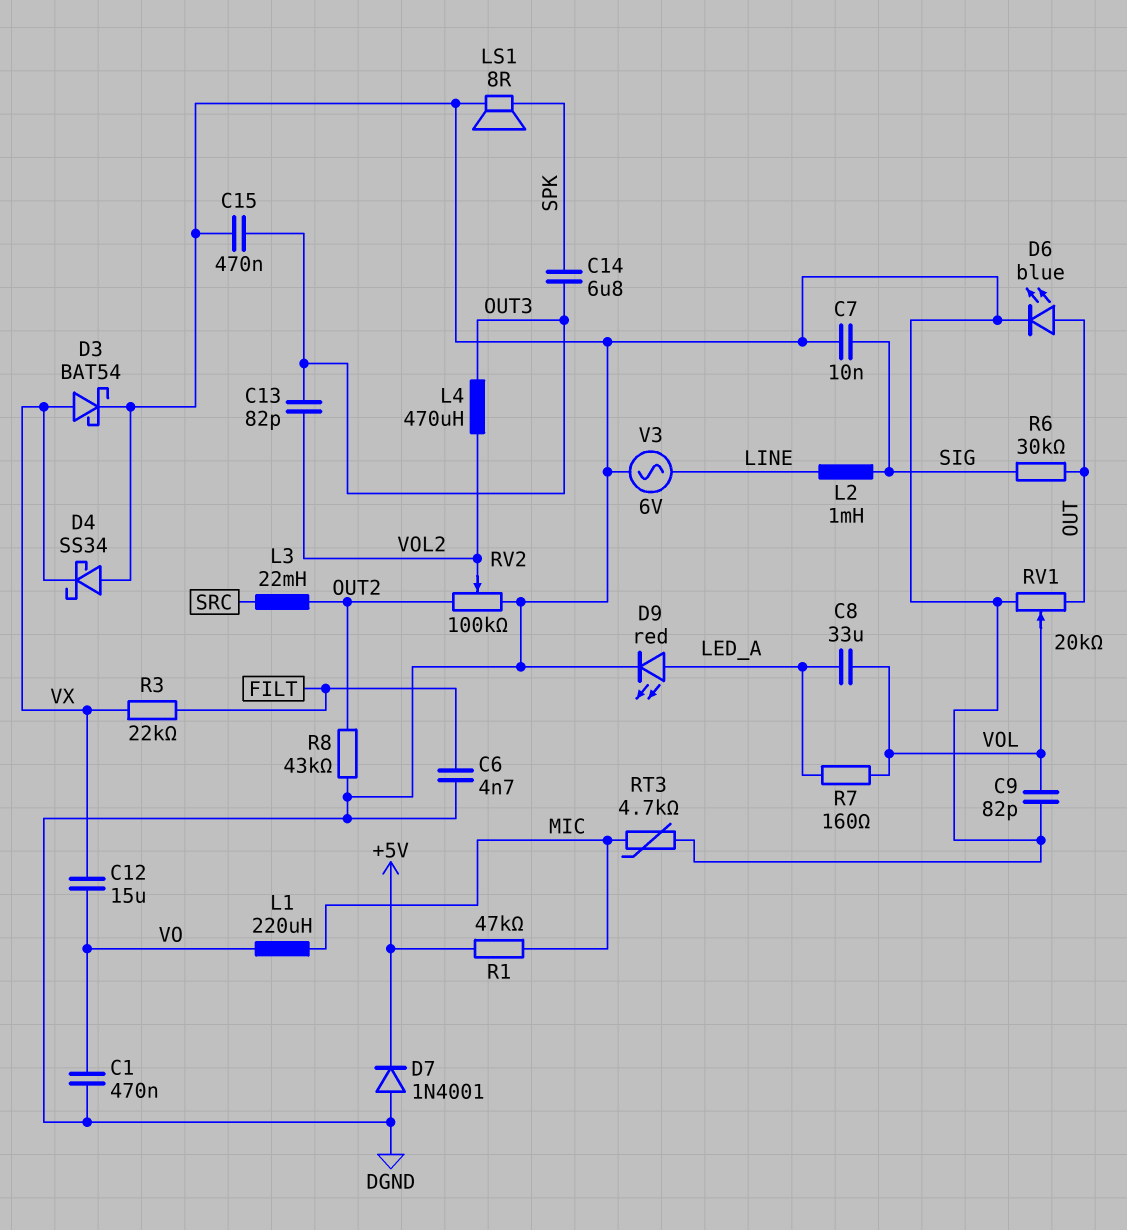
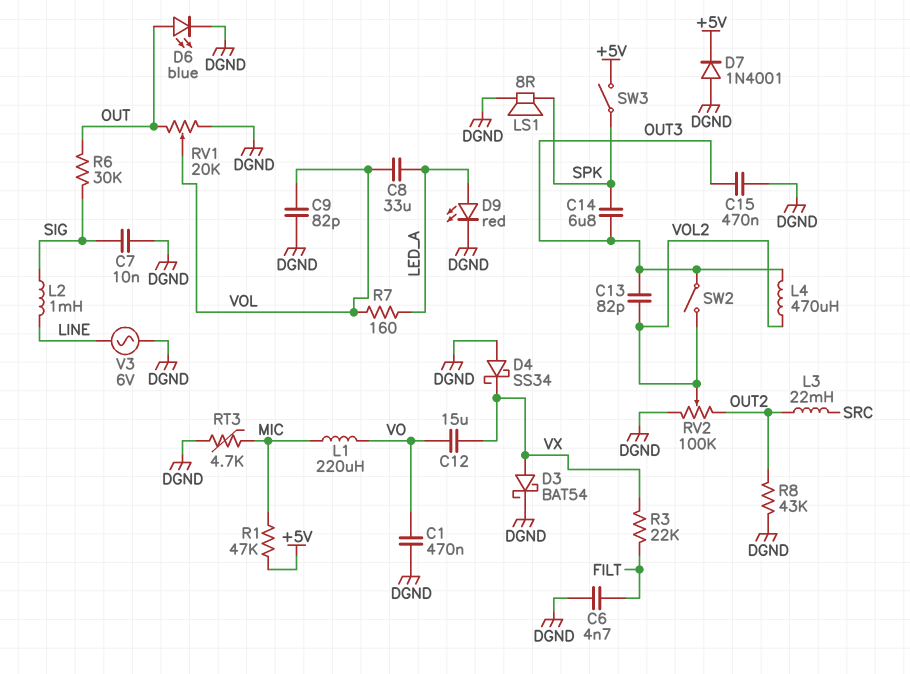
SW2: none -> switch (OUT3, VOL2)
SW3: none -> switch (+5V, SPK)

